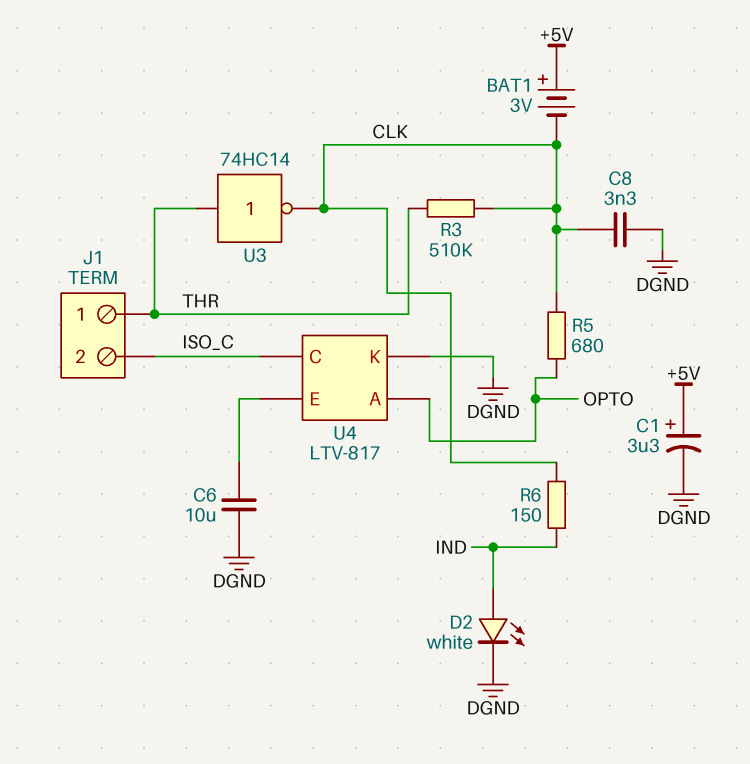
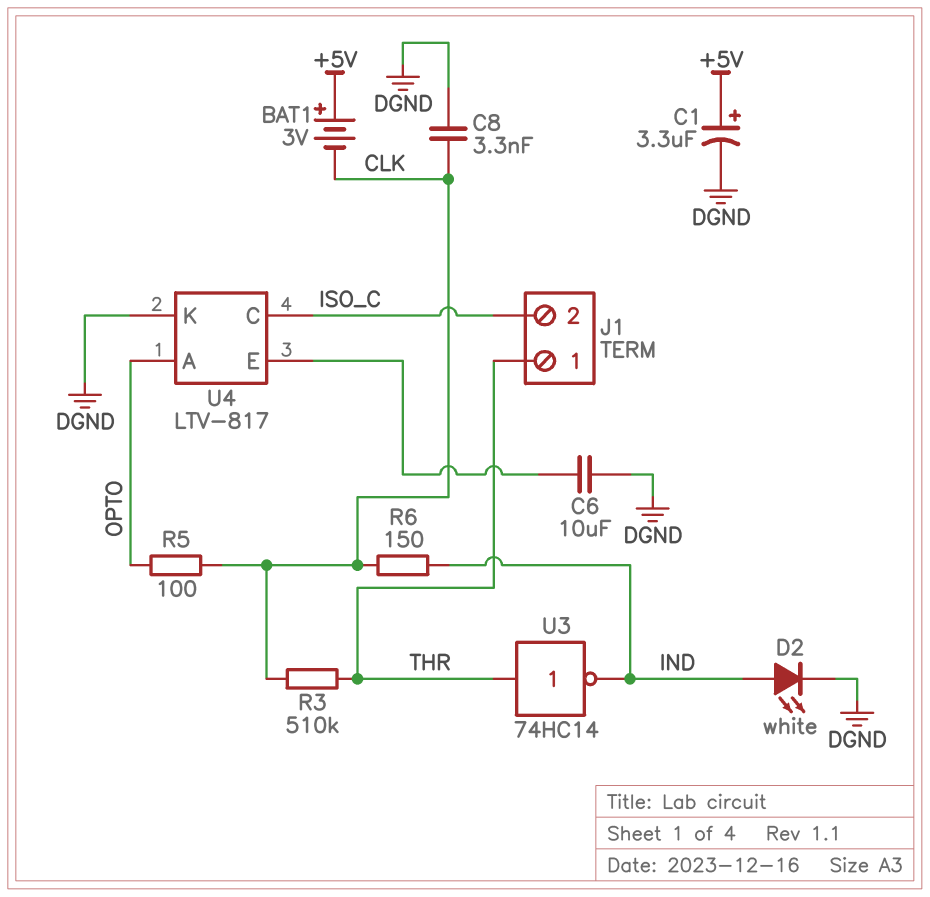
R5: 680 (CLK, OPTO) -> 100 (CLK, OPTO)
U3: NOT 74HC14 (in THR, out CLK) -> NOT 74HC14 (in THR, out IND)

